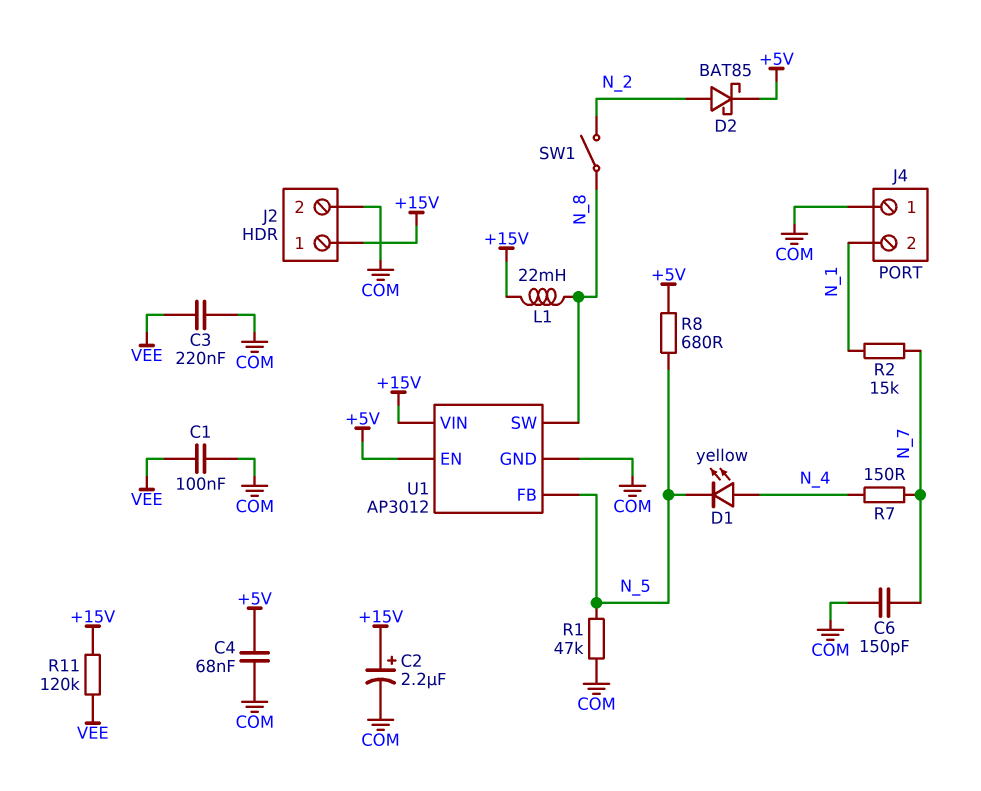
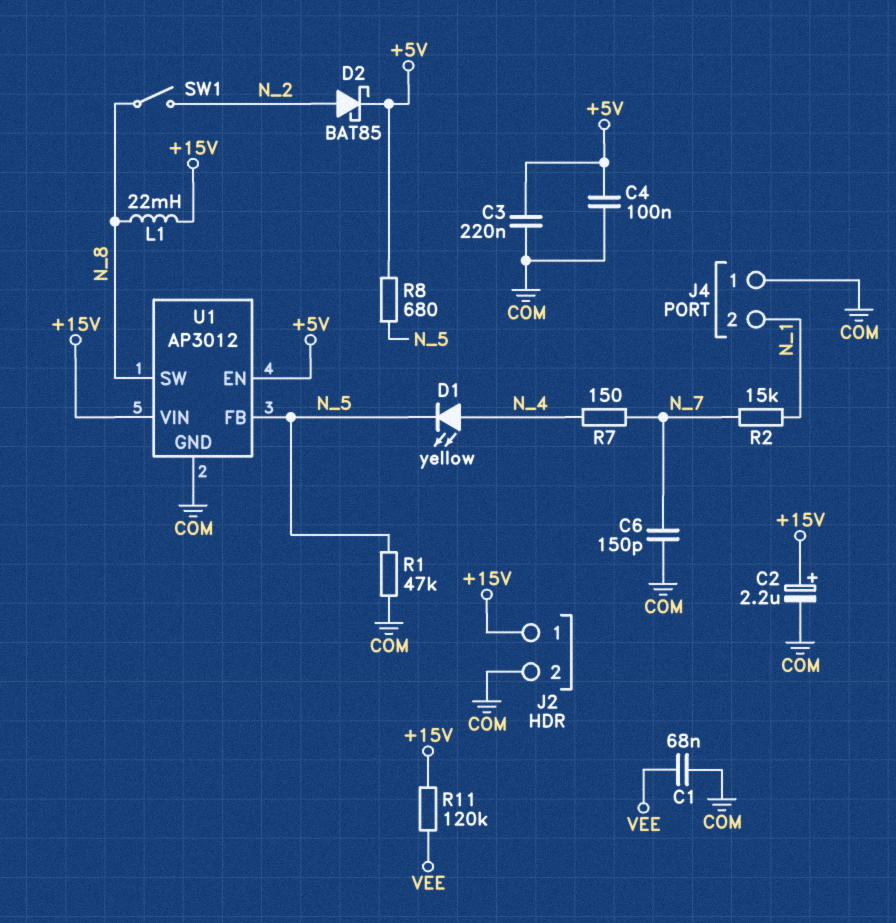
C1: 100nF (COM, VEE) -> 68nF (COM, VEE)
C3: 220nF (COM, VEE) -> 220nF (+5V, COM)
C4: 68nF (+5V, COM) -> 100nF (+5V, COM)

